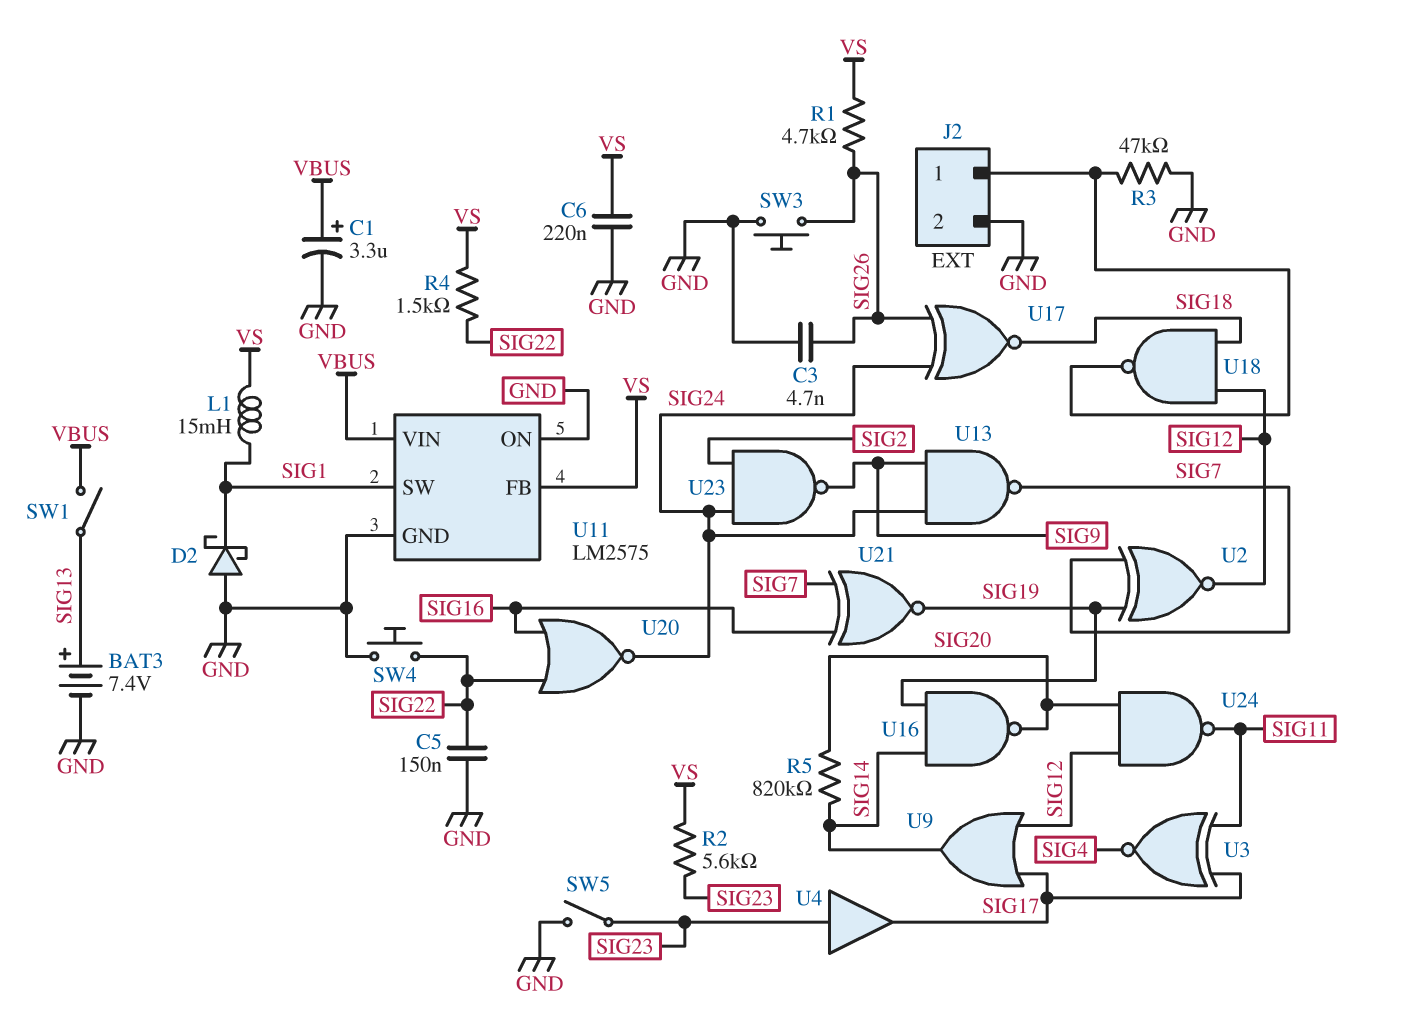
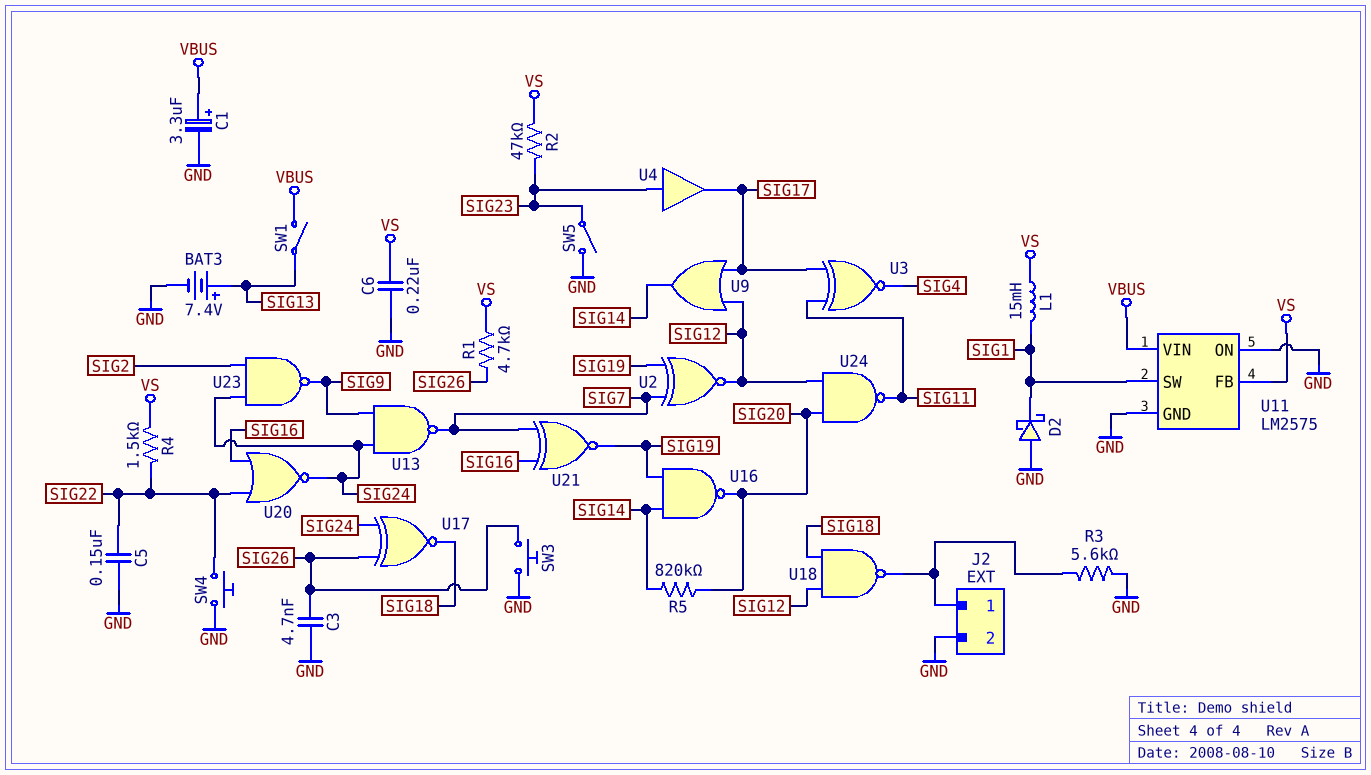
R2: 5.6k (SIG23, VS) -> 47k (SIG23, VS)
R3: 47k (GND, J2/1) -> 5.6k (GND, J2/1)

